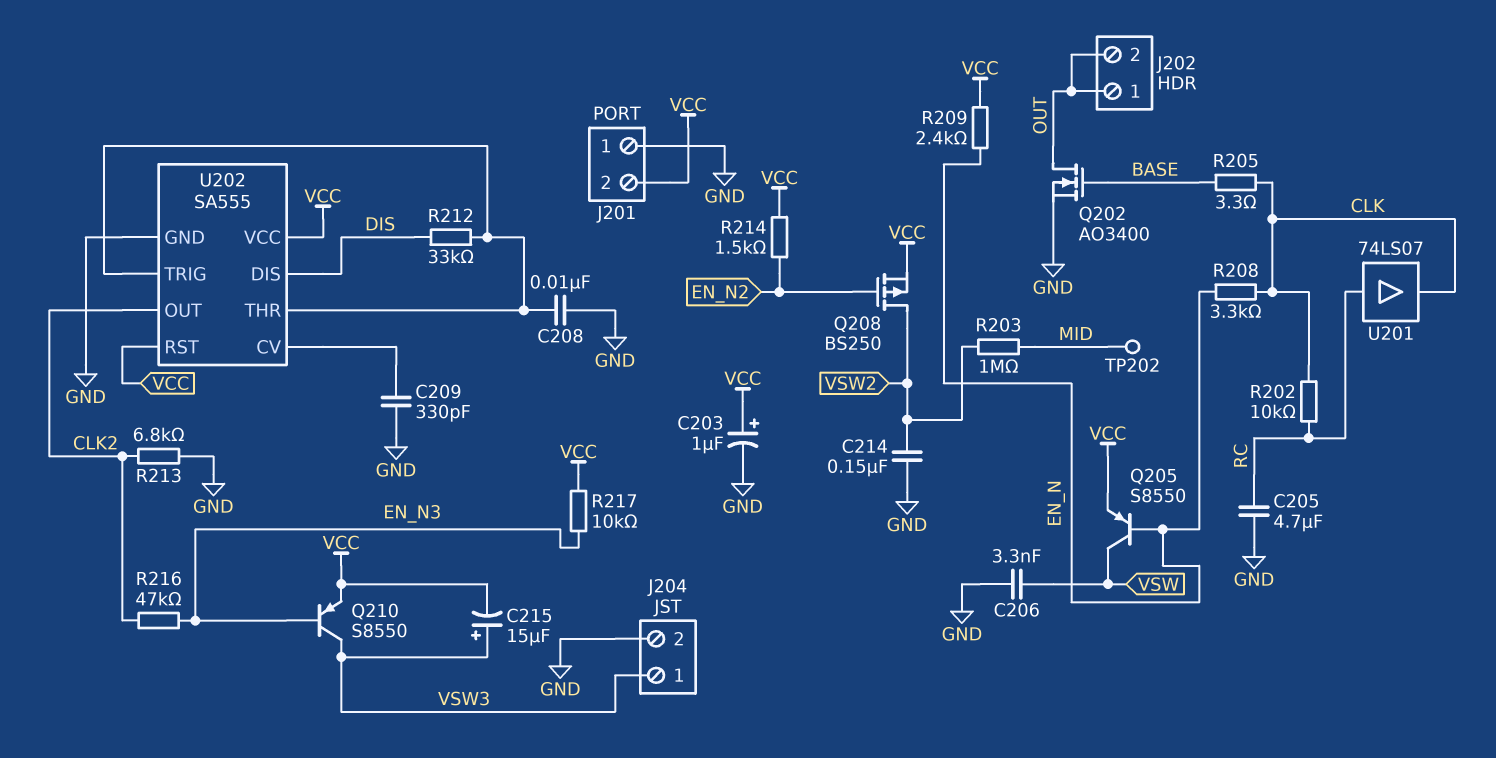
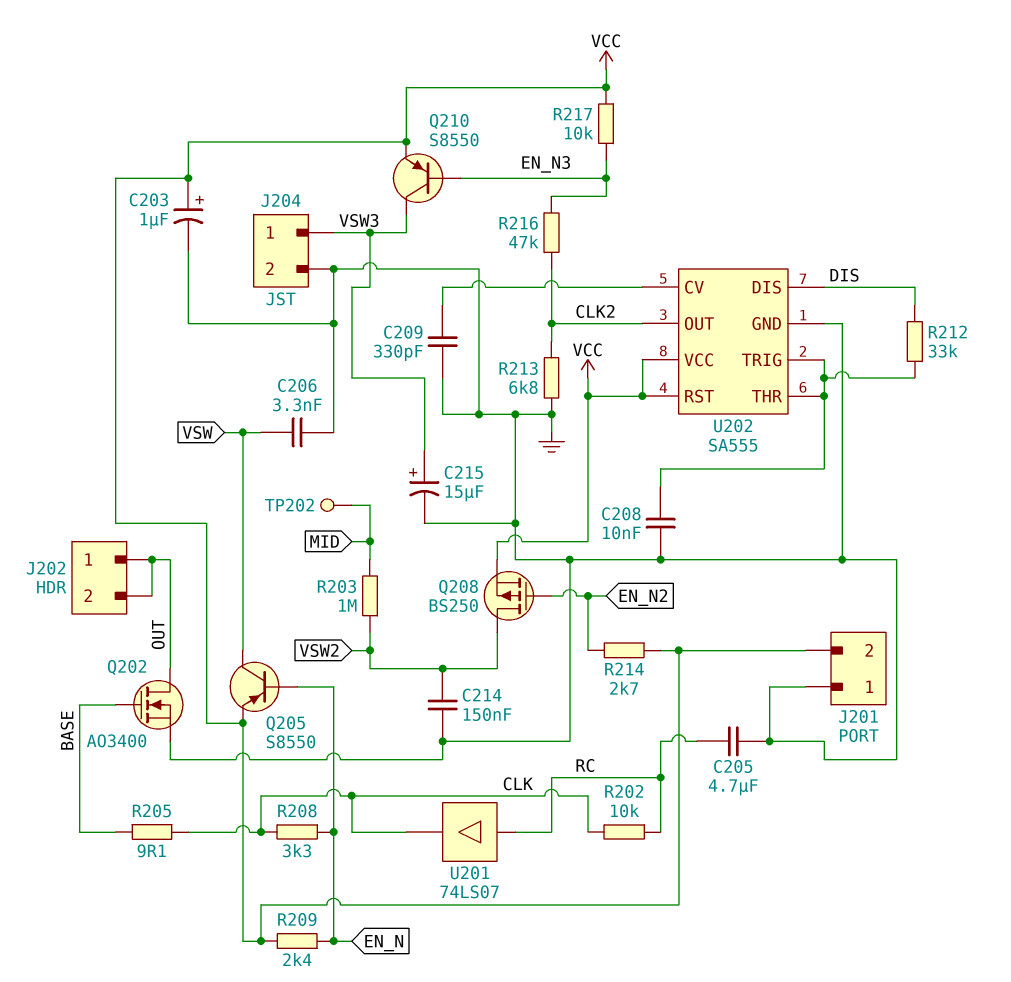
C215: 15uF (plus VSW3, minus VCC) -> 15uF (plus VSW3, minus GND)
R205: 3.3 (BASE, CLK) -> 9.1 (BASE, CLK)
R214: 1.5k (EN_N2, VCC) -> 2.7k (EN_N2, VCC)

